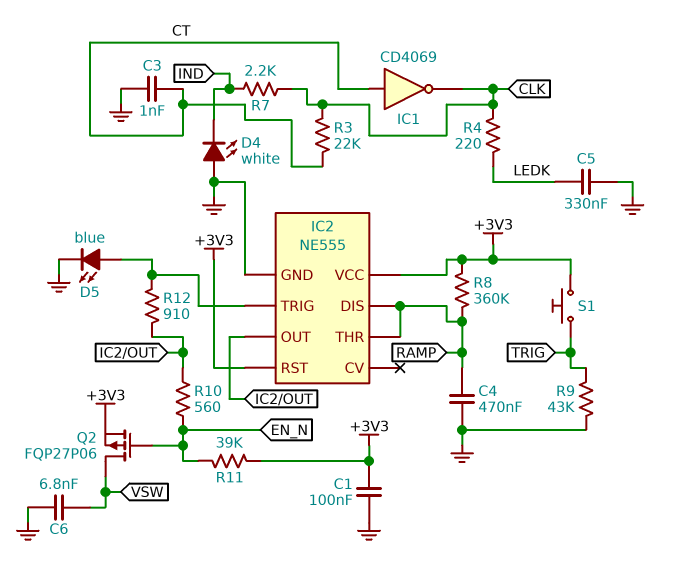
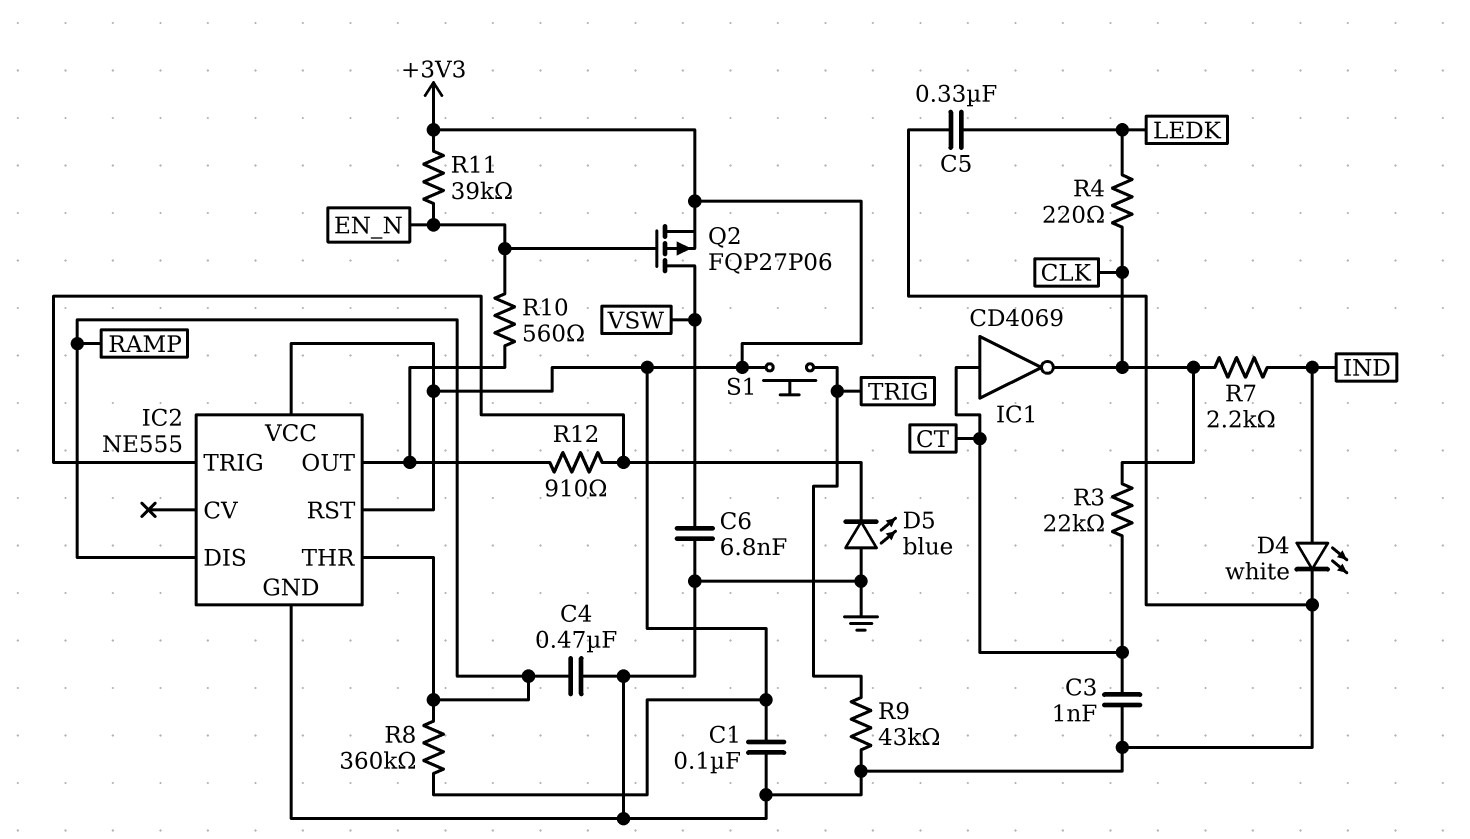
D4: LED white (A GND, K IND) -> LED white (A IND, K GND)
D5: LED blue (A IC2/TRIG, K GND) -> LED blue (A GND, K IC2/TRIG)

